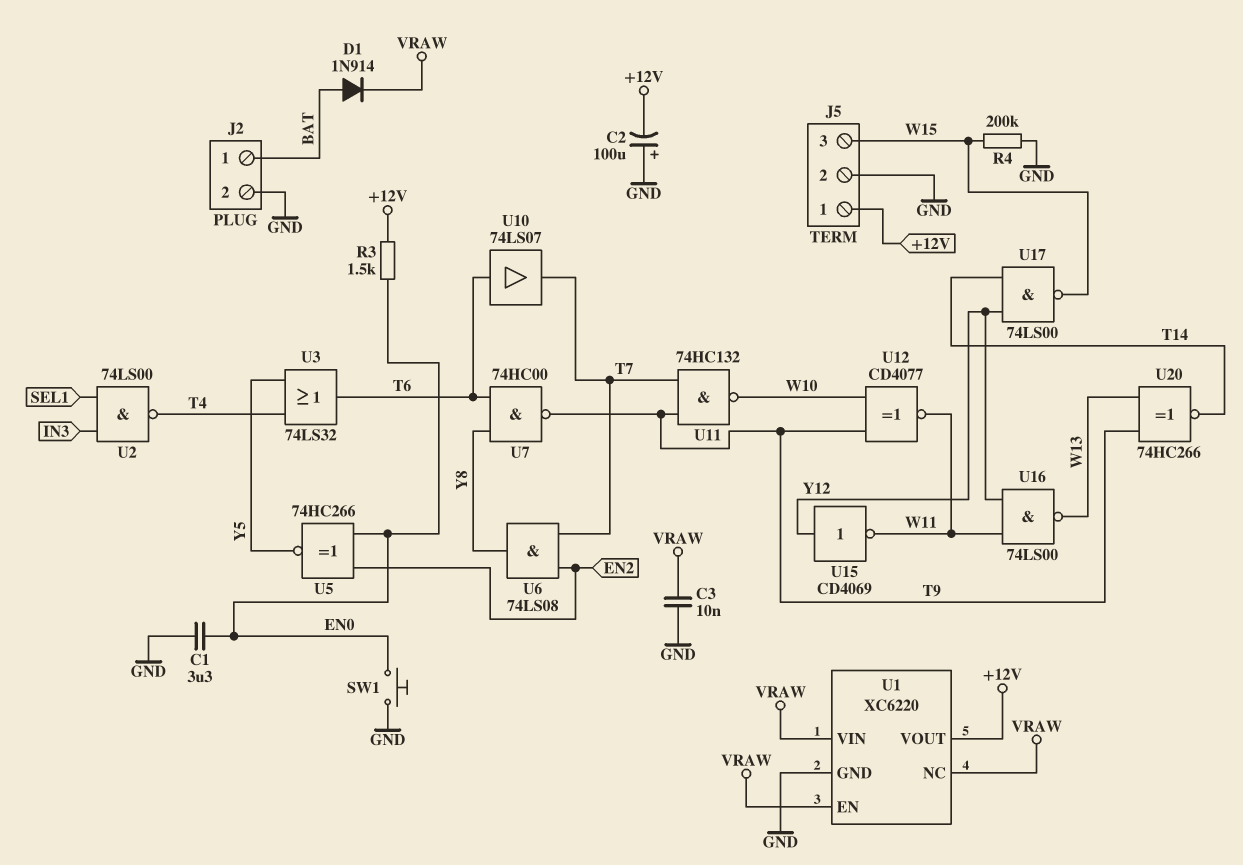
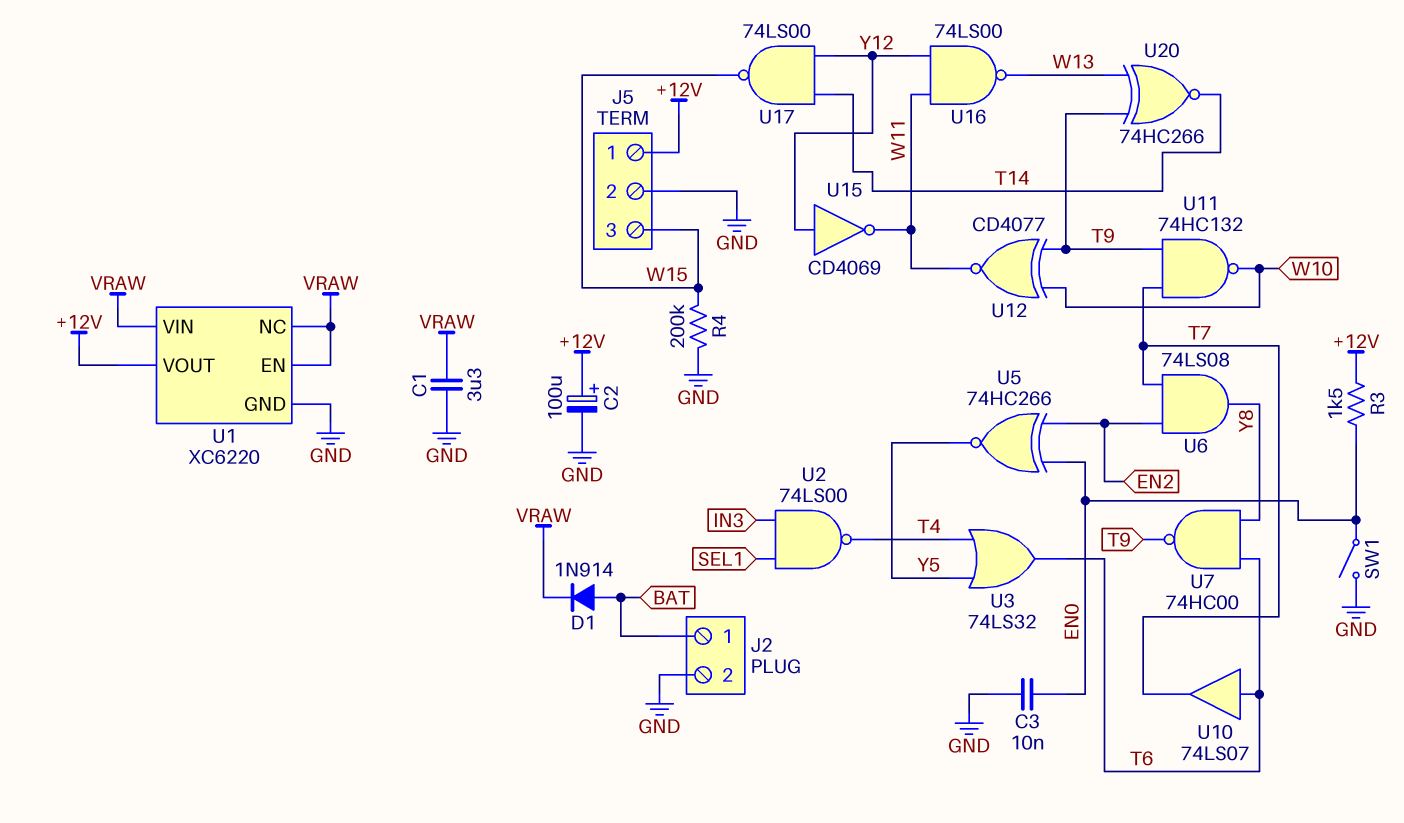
C1: 3.3uF (EN0, GND) -> 3.3uF (GND, VRAW)
C2: 100uF (plus GND, minus +12V) -> 100uF (plus +12V, minus GND)
C3: 10nF (GND, VRAW) -> 10nF (EN0, GND)
SW1: button (EN0, GND) -> switch (EN0, GND)

